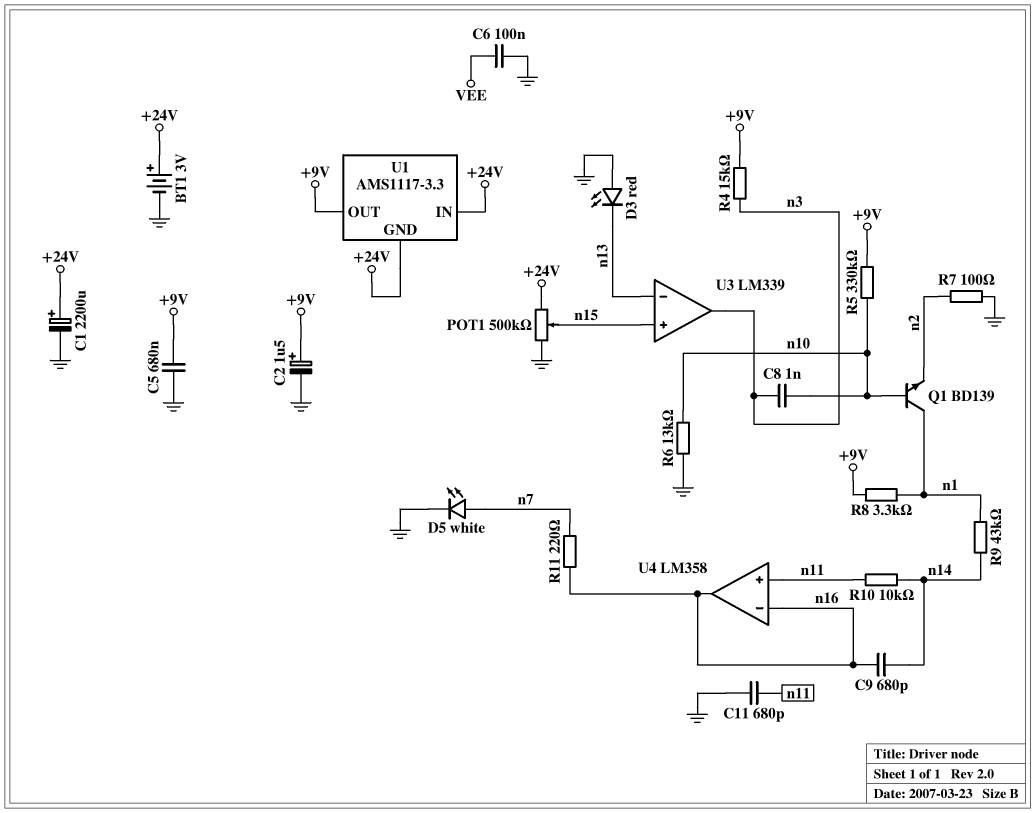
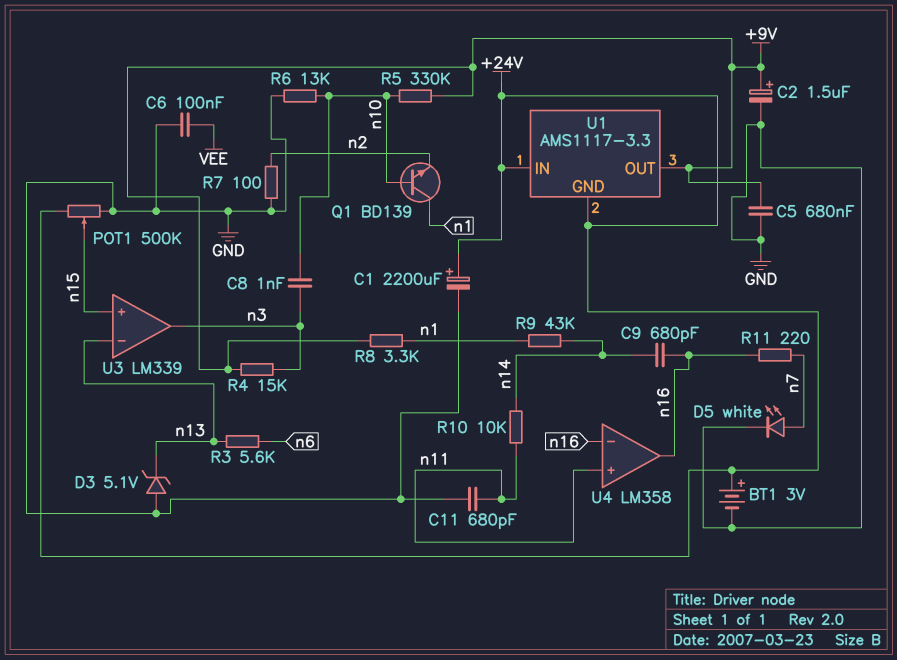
D3: LED red (A GND, K n13) -> zener 5.1V (A GND, K n13)
R3: none -> 5.6k (n6, n13)

